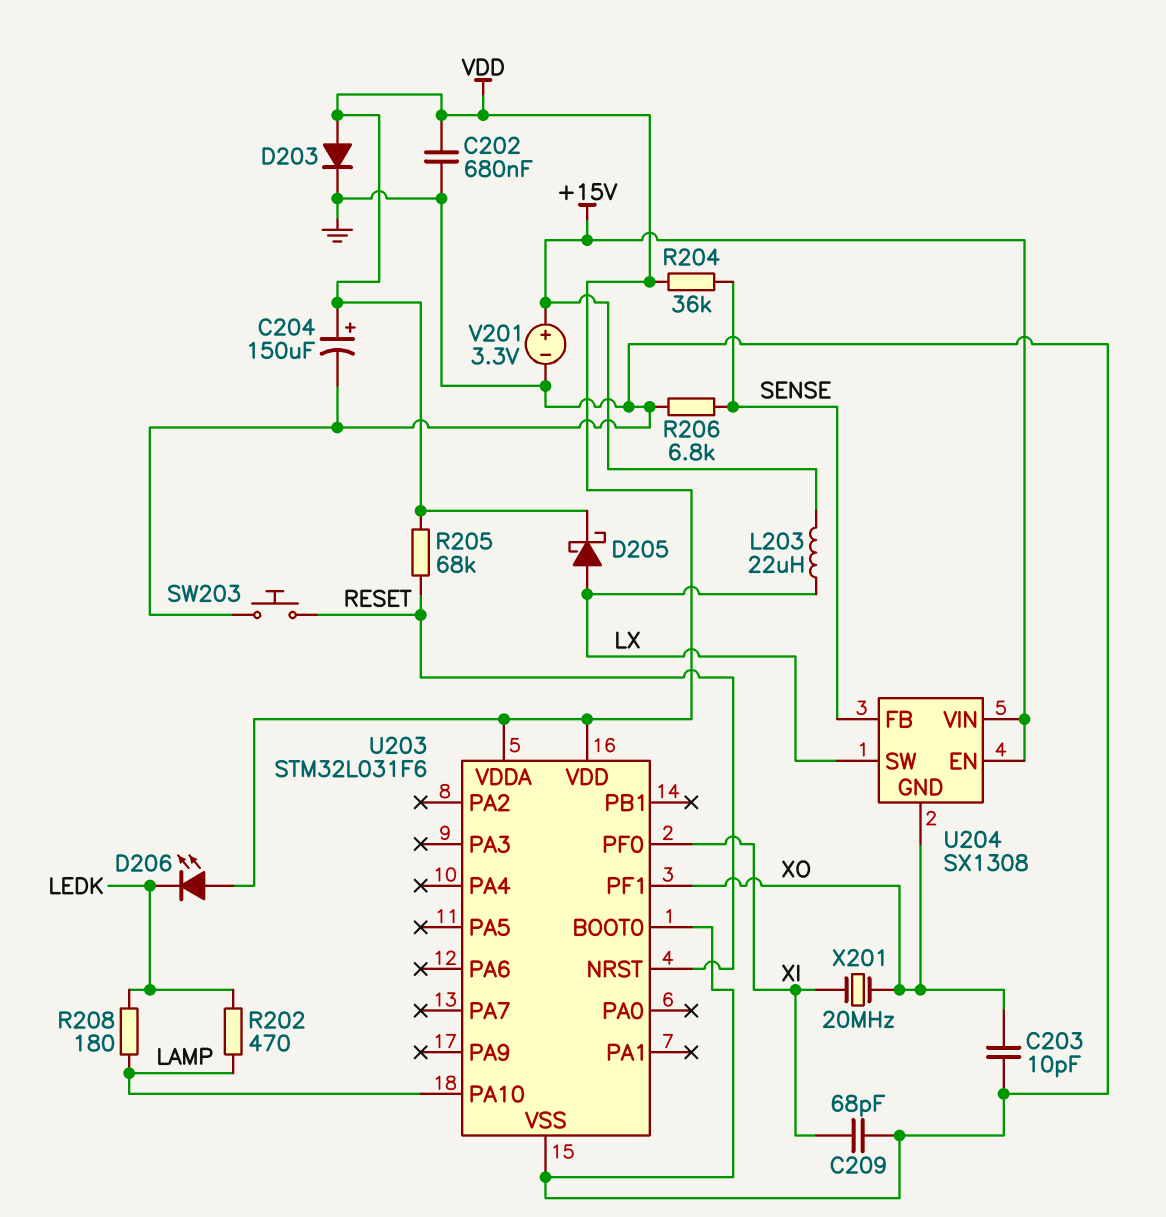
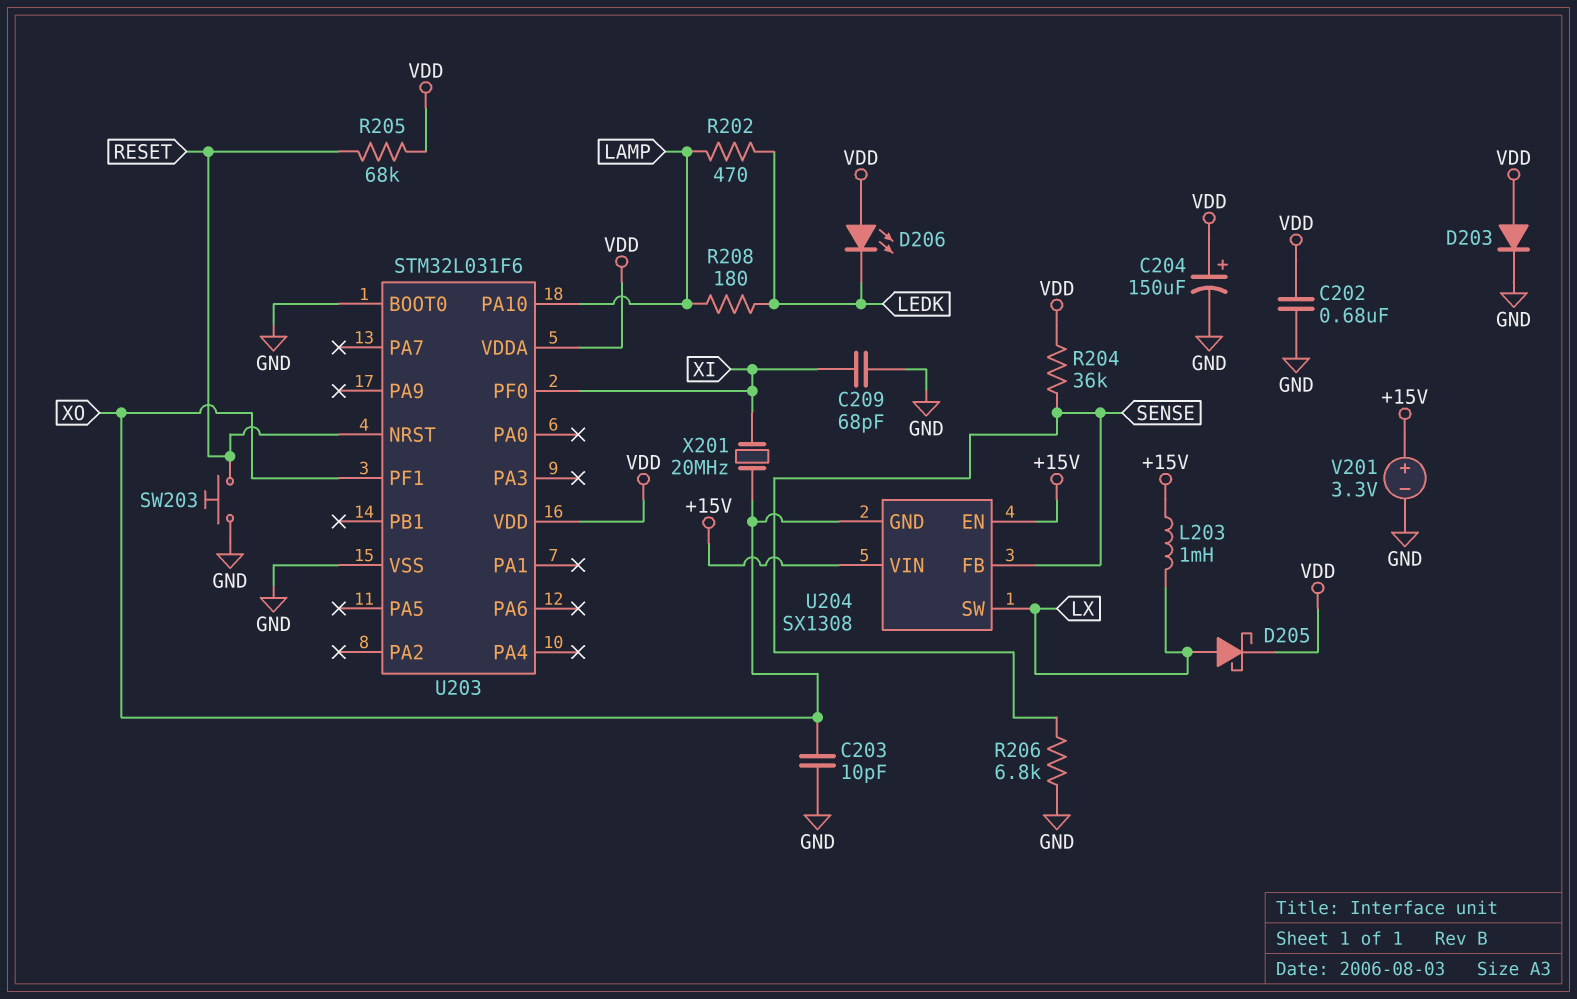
L203: 22uH (+15V, LX) -> 1mH (+15V, LX)

